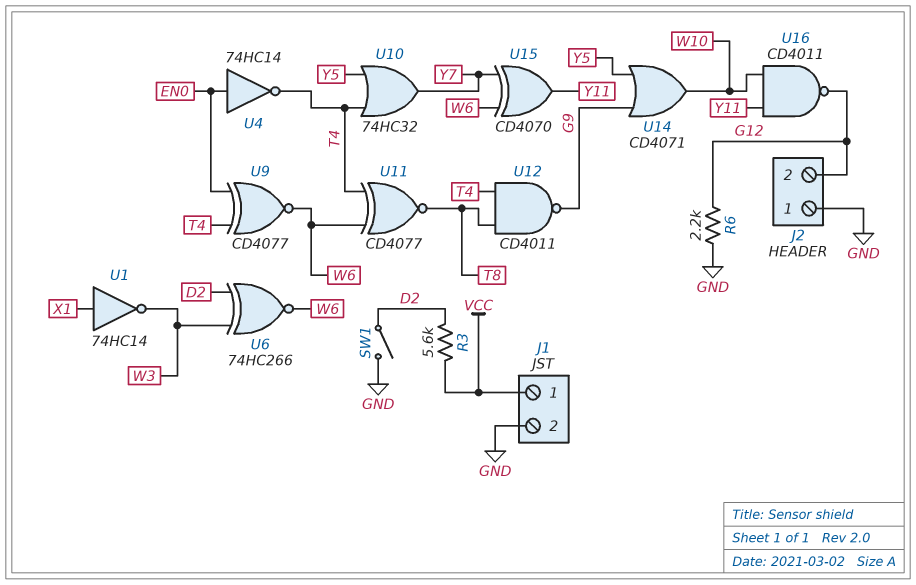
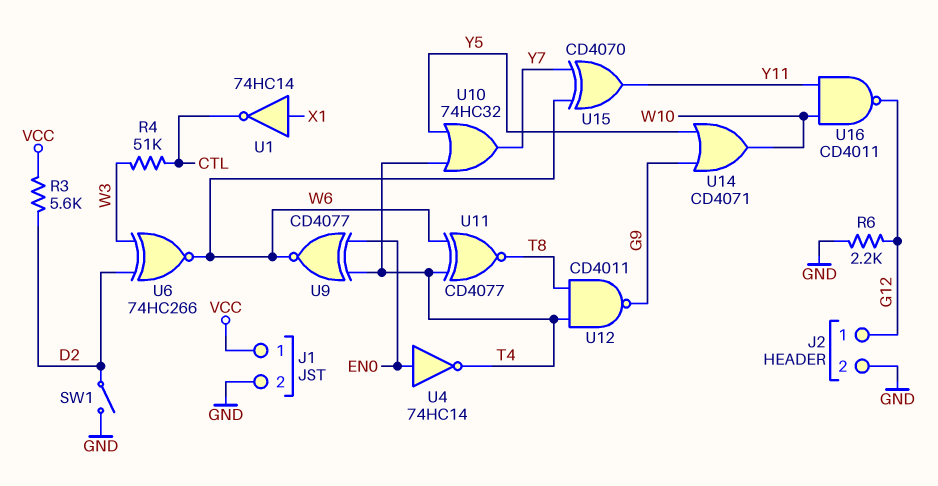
J2 pin 1: GND -> G12
J2 pin 2: G12 -> GND
R4: none -> 51k (CTL, W3)
U1: NOT 74HC14 (in X1, out W3) -> NOT 74HC14 (in X1, out CTL)

